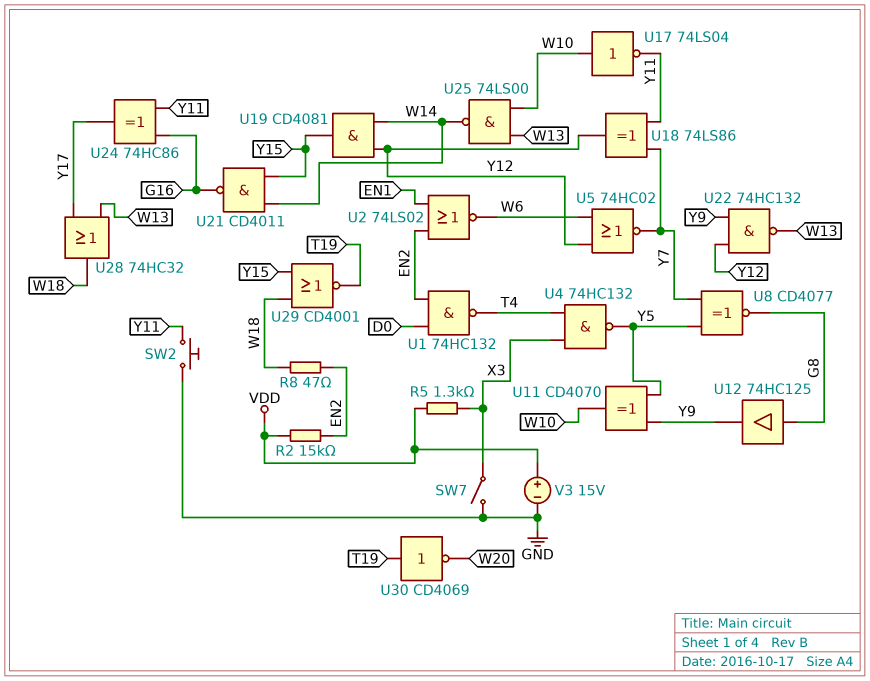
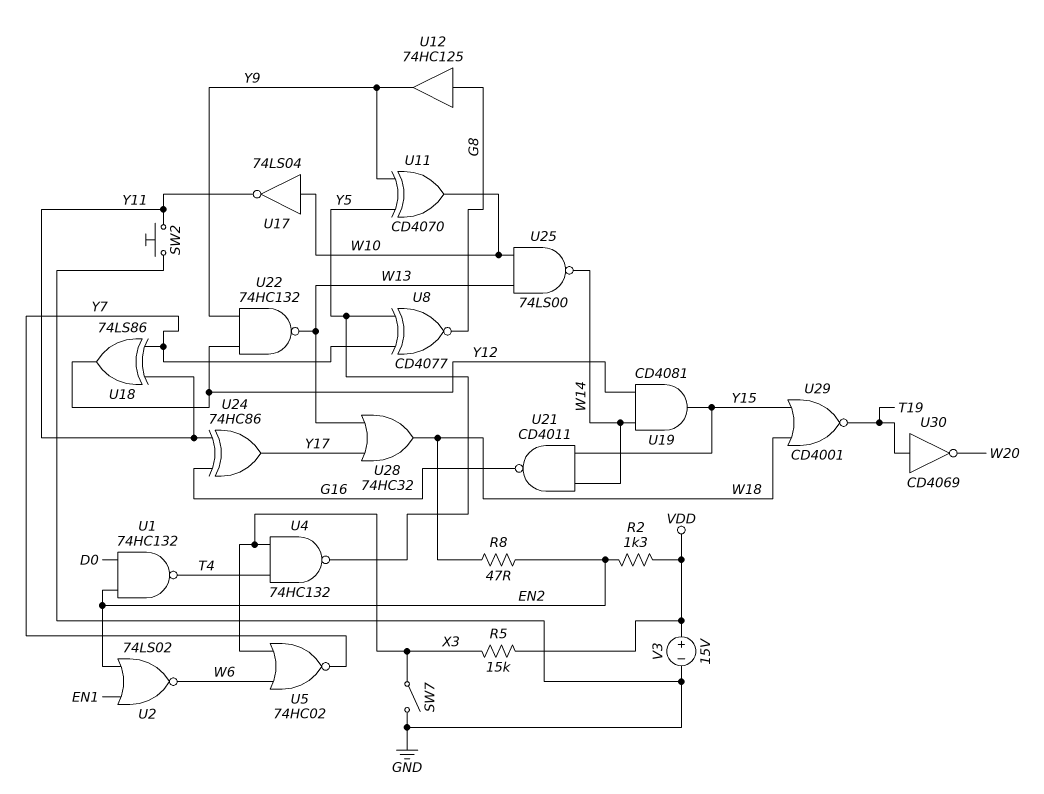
R2: 15k (EN2, VDD) -> 1.3k (EN2, VDD)
R5: 1.3k (VDD, X3) -> 15k (VDD, X3)
U5: NOR 74HC02 (in W6, in Y12, out Y7) -> NOR 74HC02 (in W6, in X3, out Y7)

